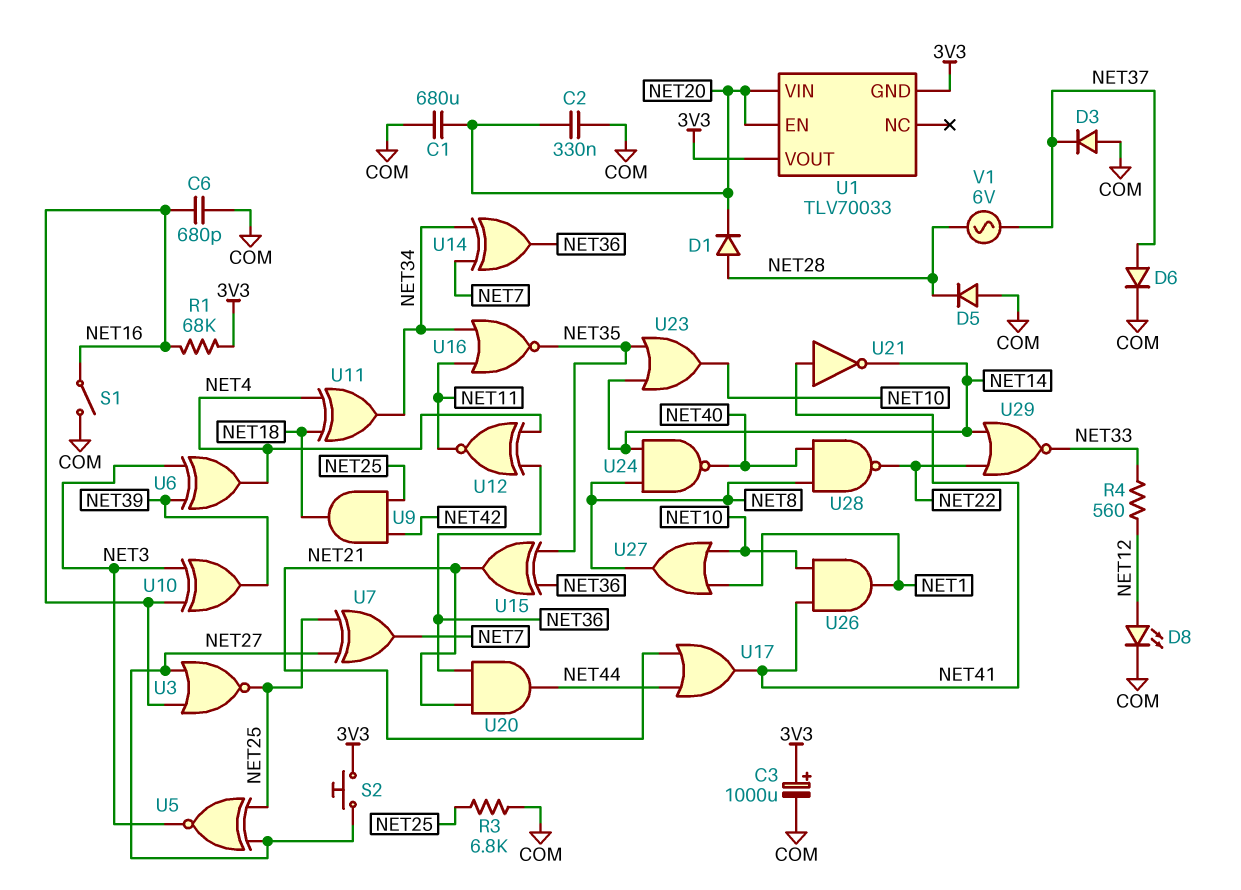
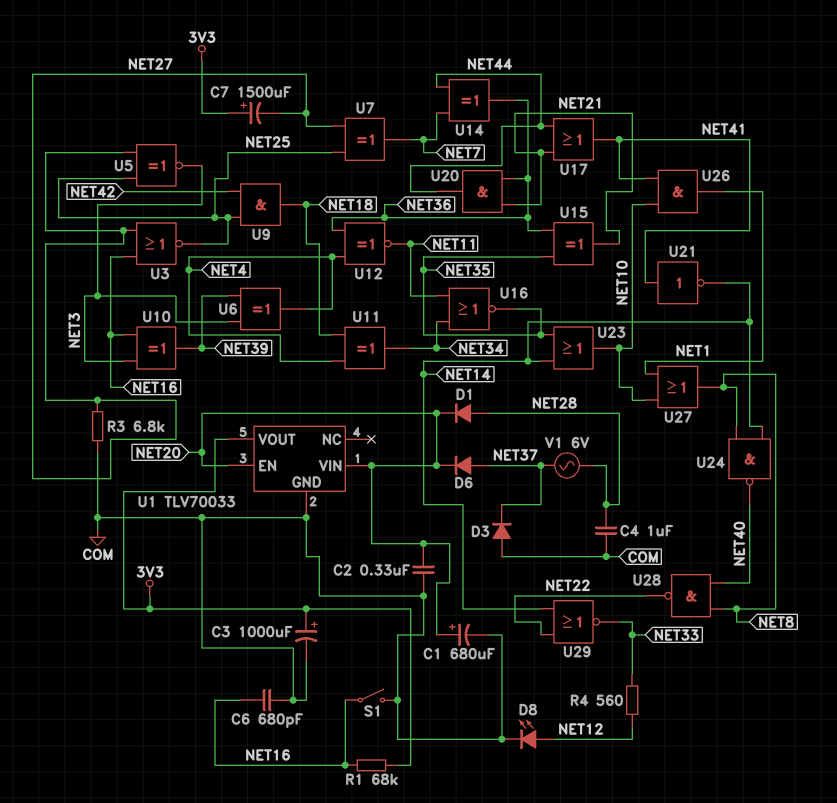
C1: 680uF (COM, NET20) -> 680uF (plus NET20, minus COM)
C4: none -> 1uF (COM, NET28)
C7: none -> 1500uF (plus 3V3, minus NET27)
D5: diode (A COM, K NET28) -> none
D6: diode (A NET37, K COM) -> diode (A NET37, K NET20)
R3: 6.8k (COM, NET25) -> 6.8k (COM, NET27)
S2: button (3V3, NET27) -> none
U1 pin GND: 3V3 -> COM
U14: XOR (in NET7, in NET34, out NET36) -> XOR (in NET7, in NET44, out NET36)

